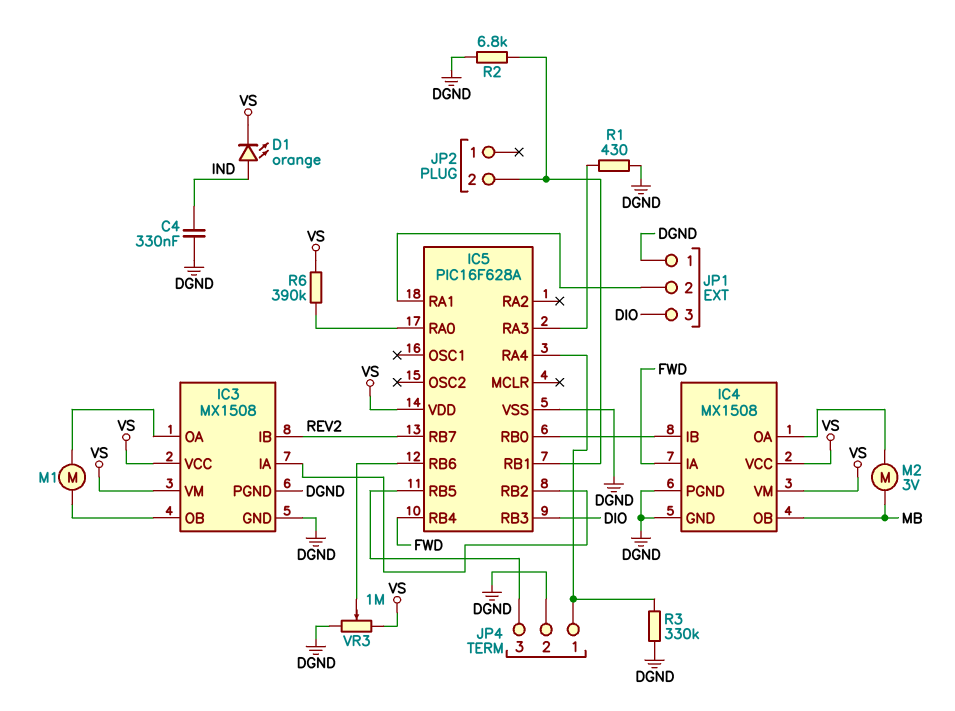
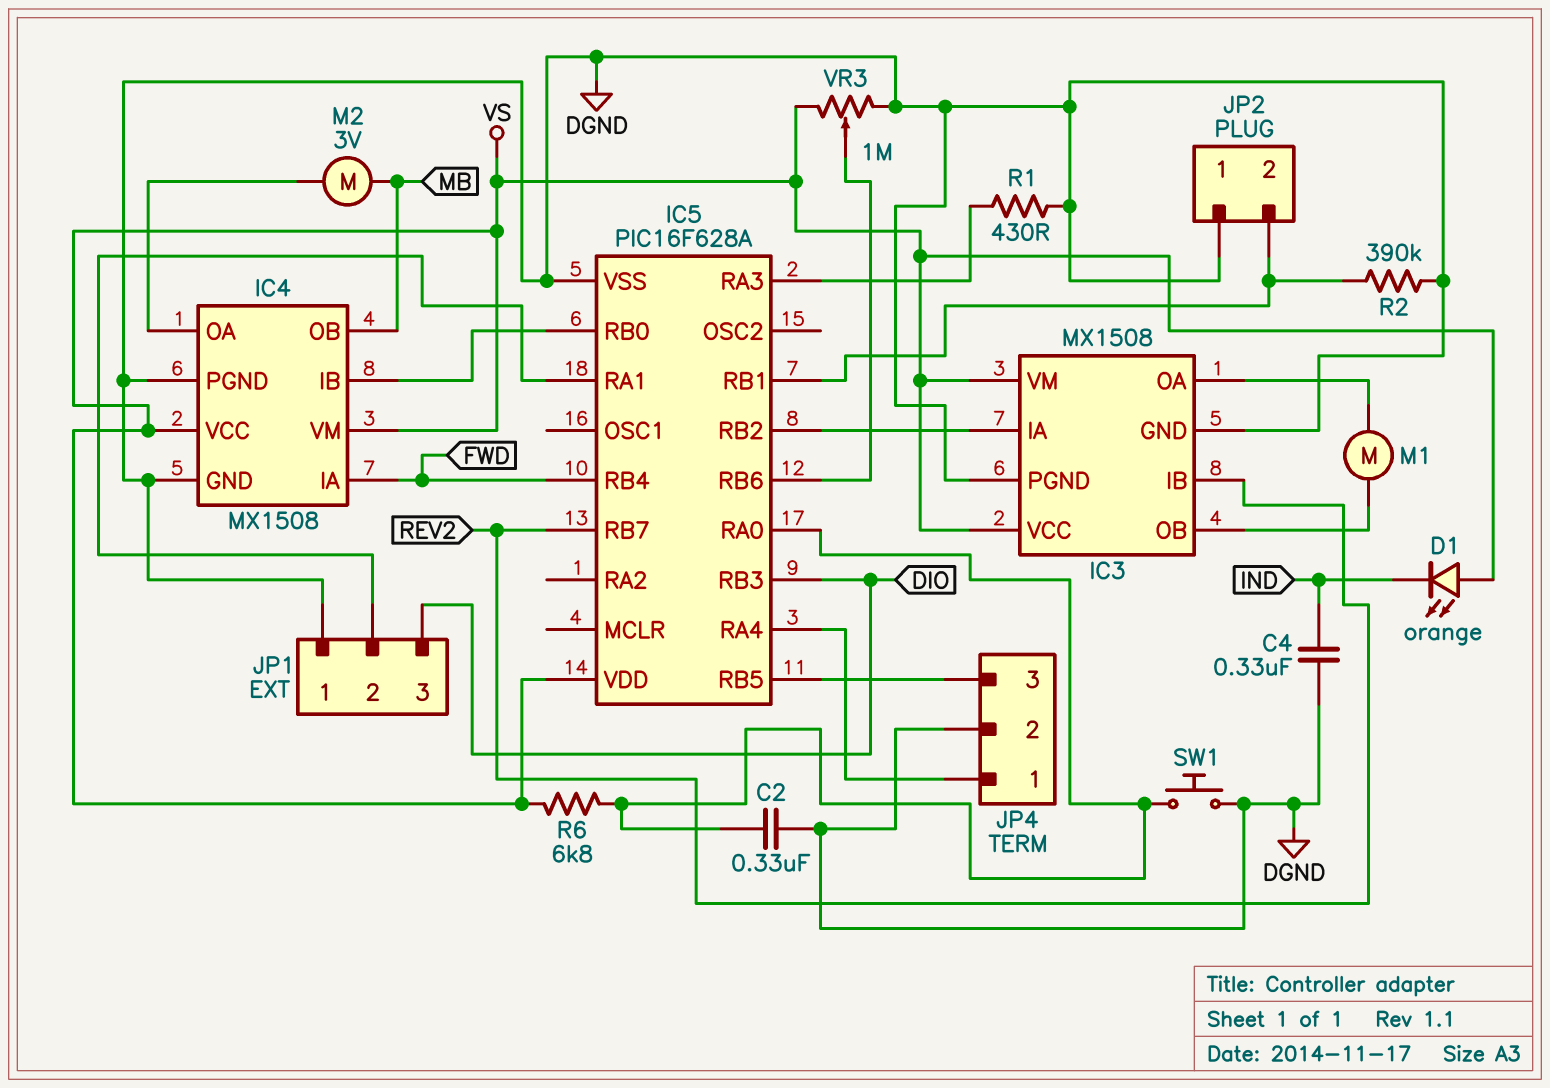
C2: none -> 330nF (DGND, IC5/RA0)
D1: LED orange (A IND, K VS) -> LED orange (A VS, K IND)
JP2 pin 1: none -> DGND
R2: 6.8k (DGND, IC5/RB1) -> 390k (DGND, IC5/RB1)
R3: 330k (DGND, IC5/RA4) -> none
R6: 390k (IC5/RA0, VS) -> 6.8k (IC5/RA0, VS)
SW1: none -> button (DGND, IC5/RA0)

